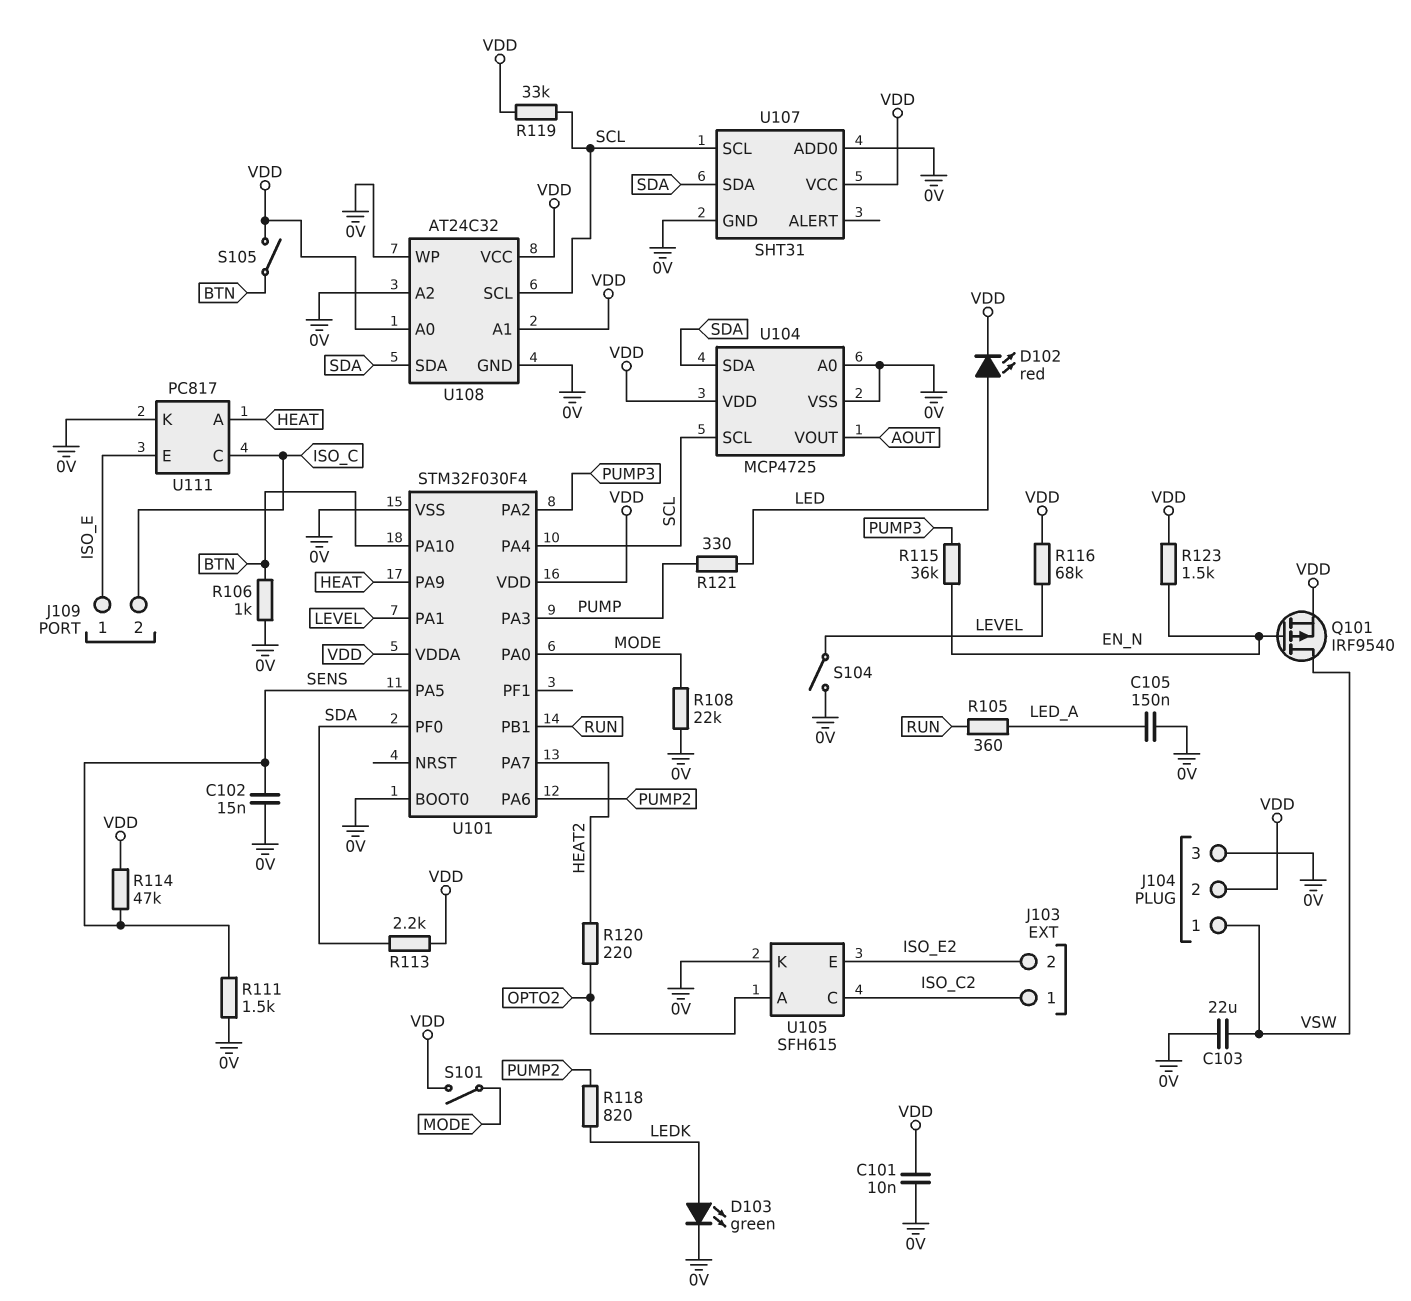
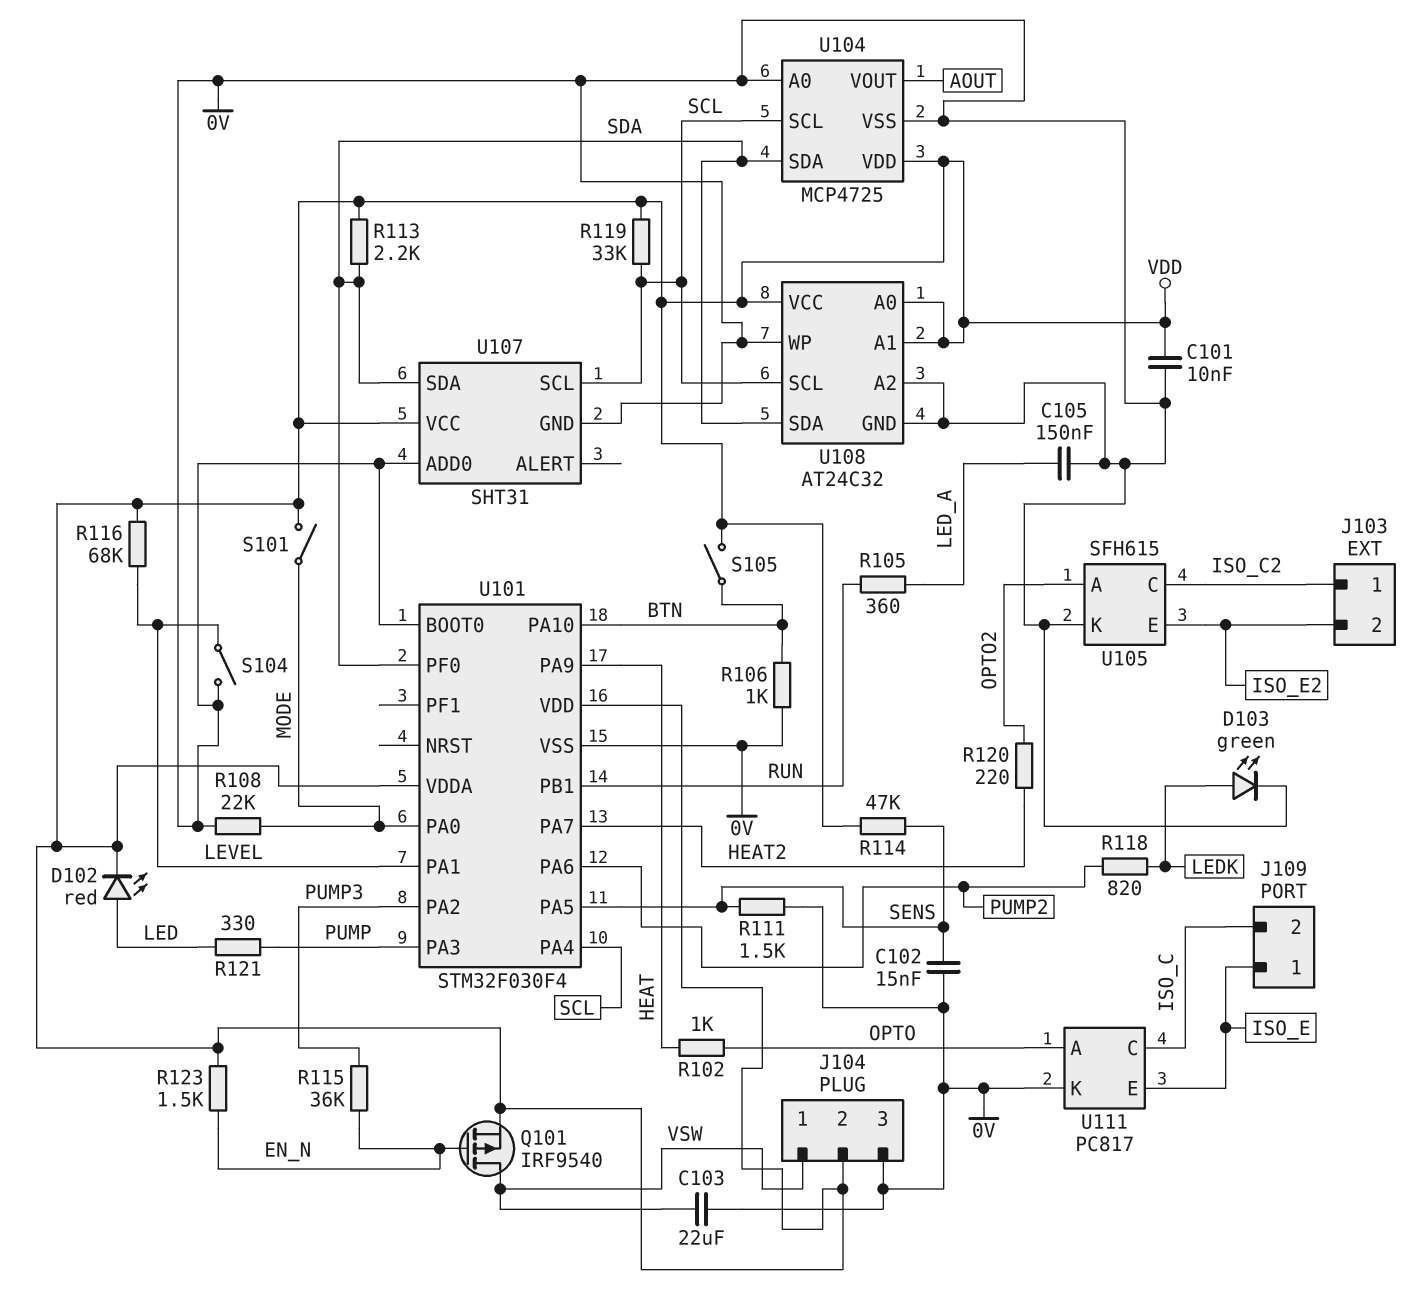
R102: none -> 1k (HEAT, OPTO)
U111 pin A: HEAT -> OPTO

